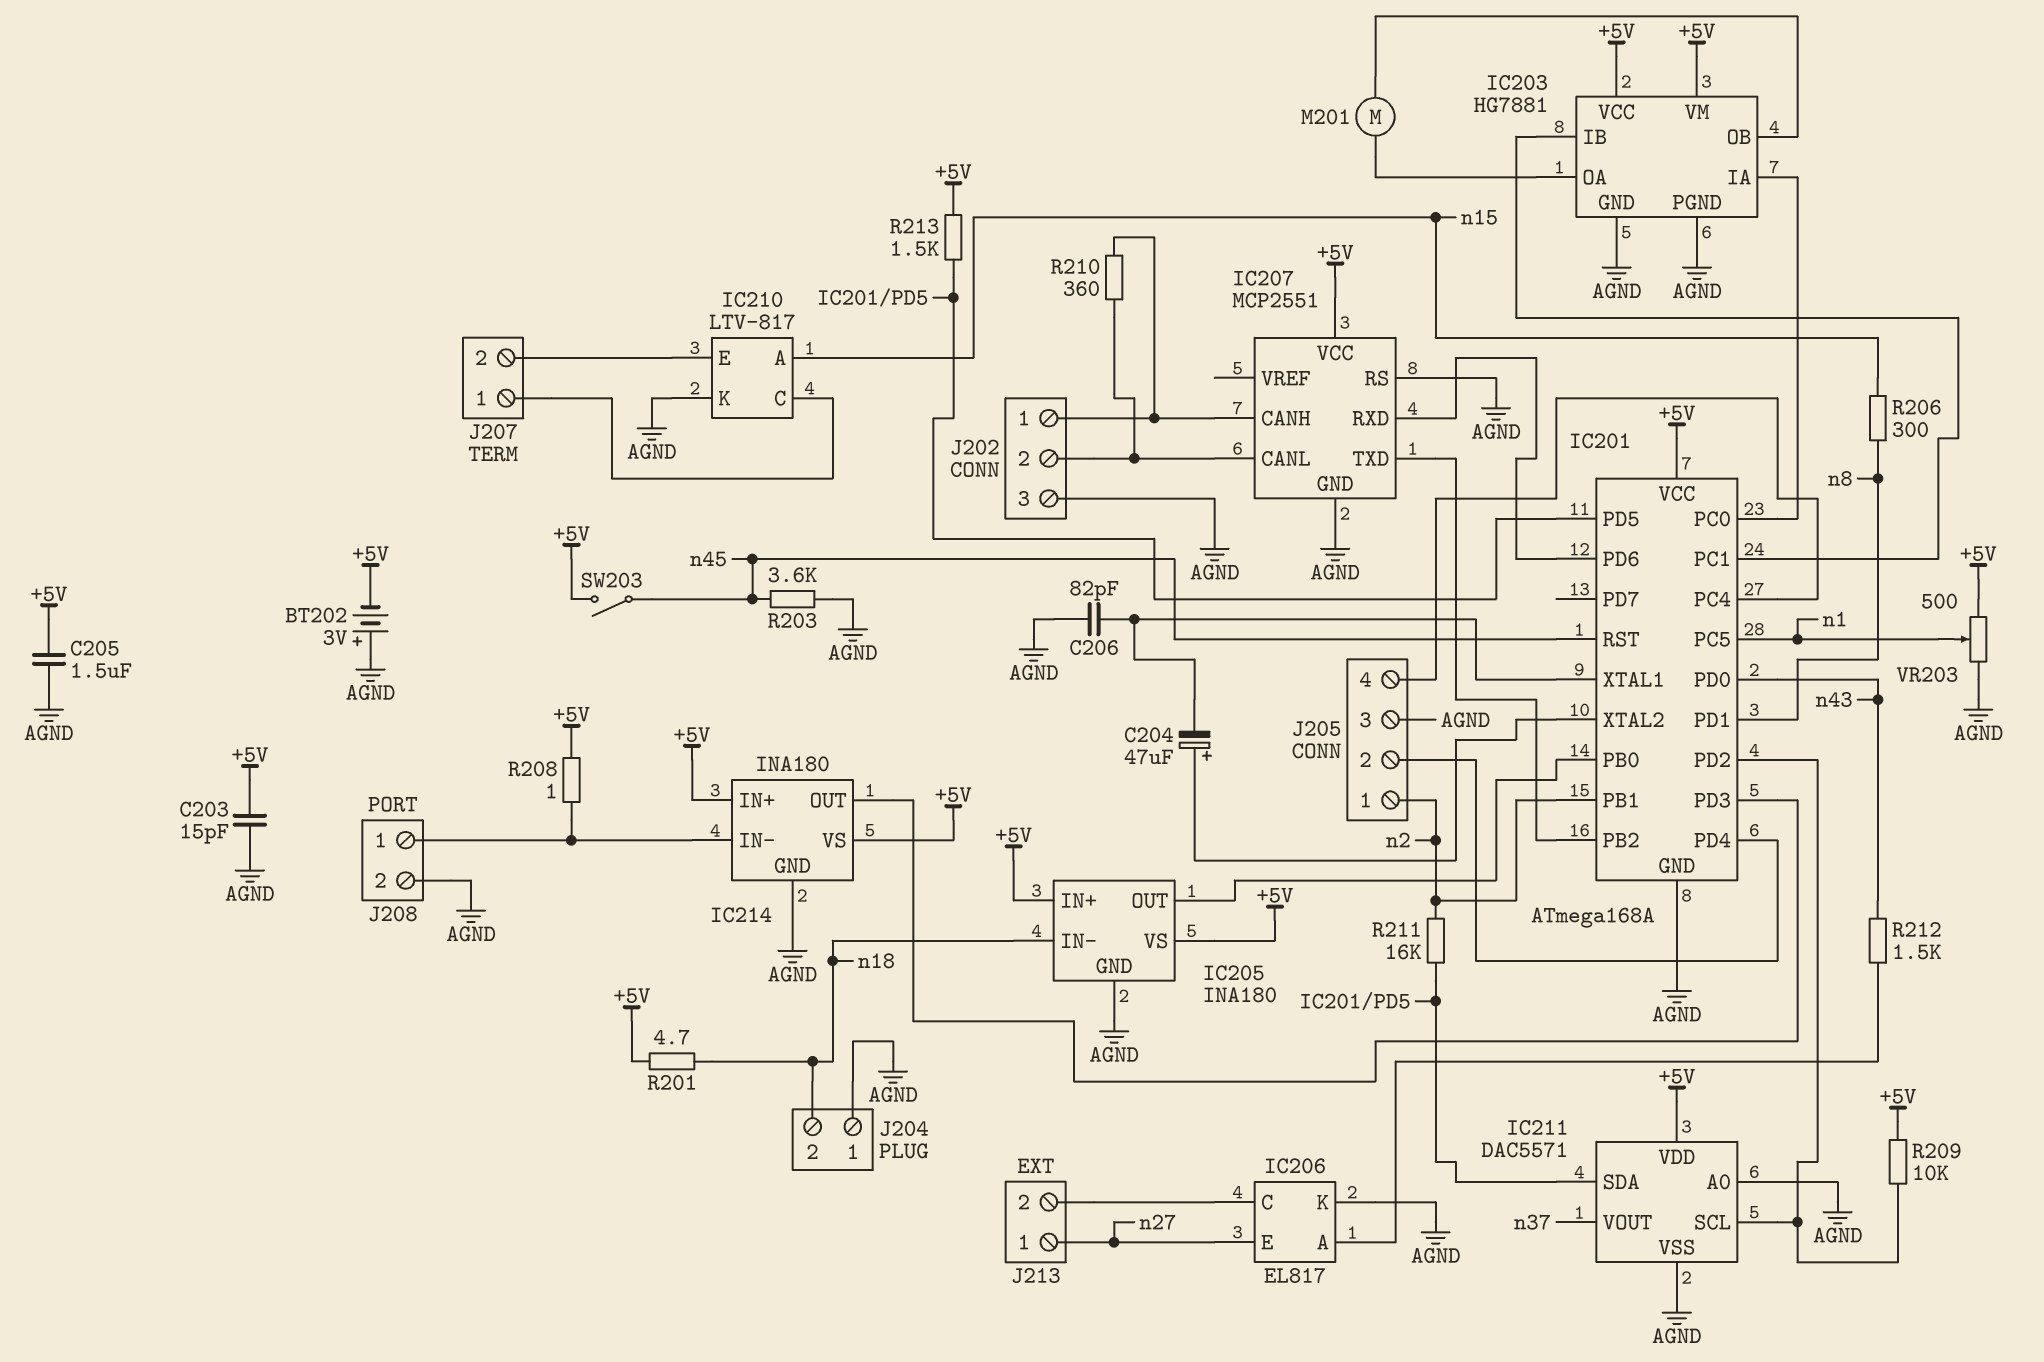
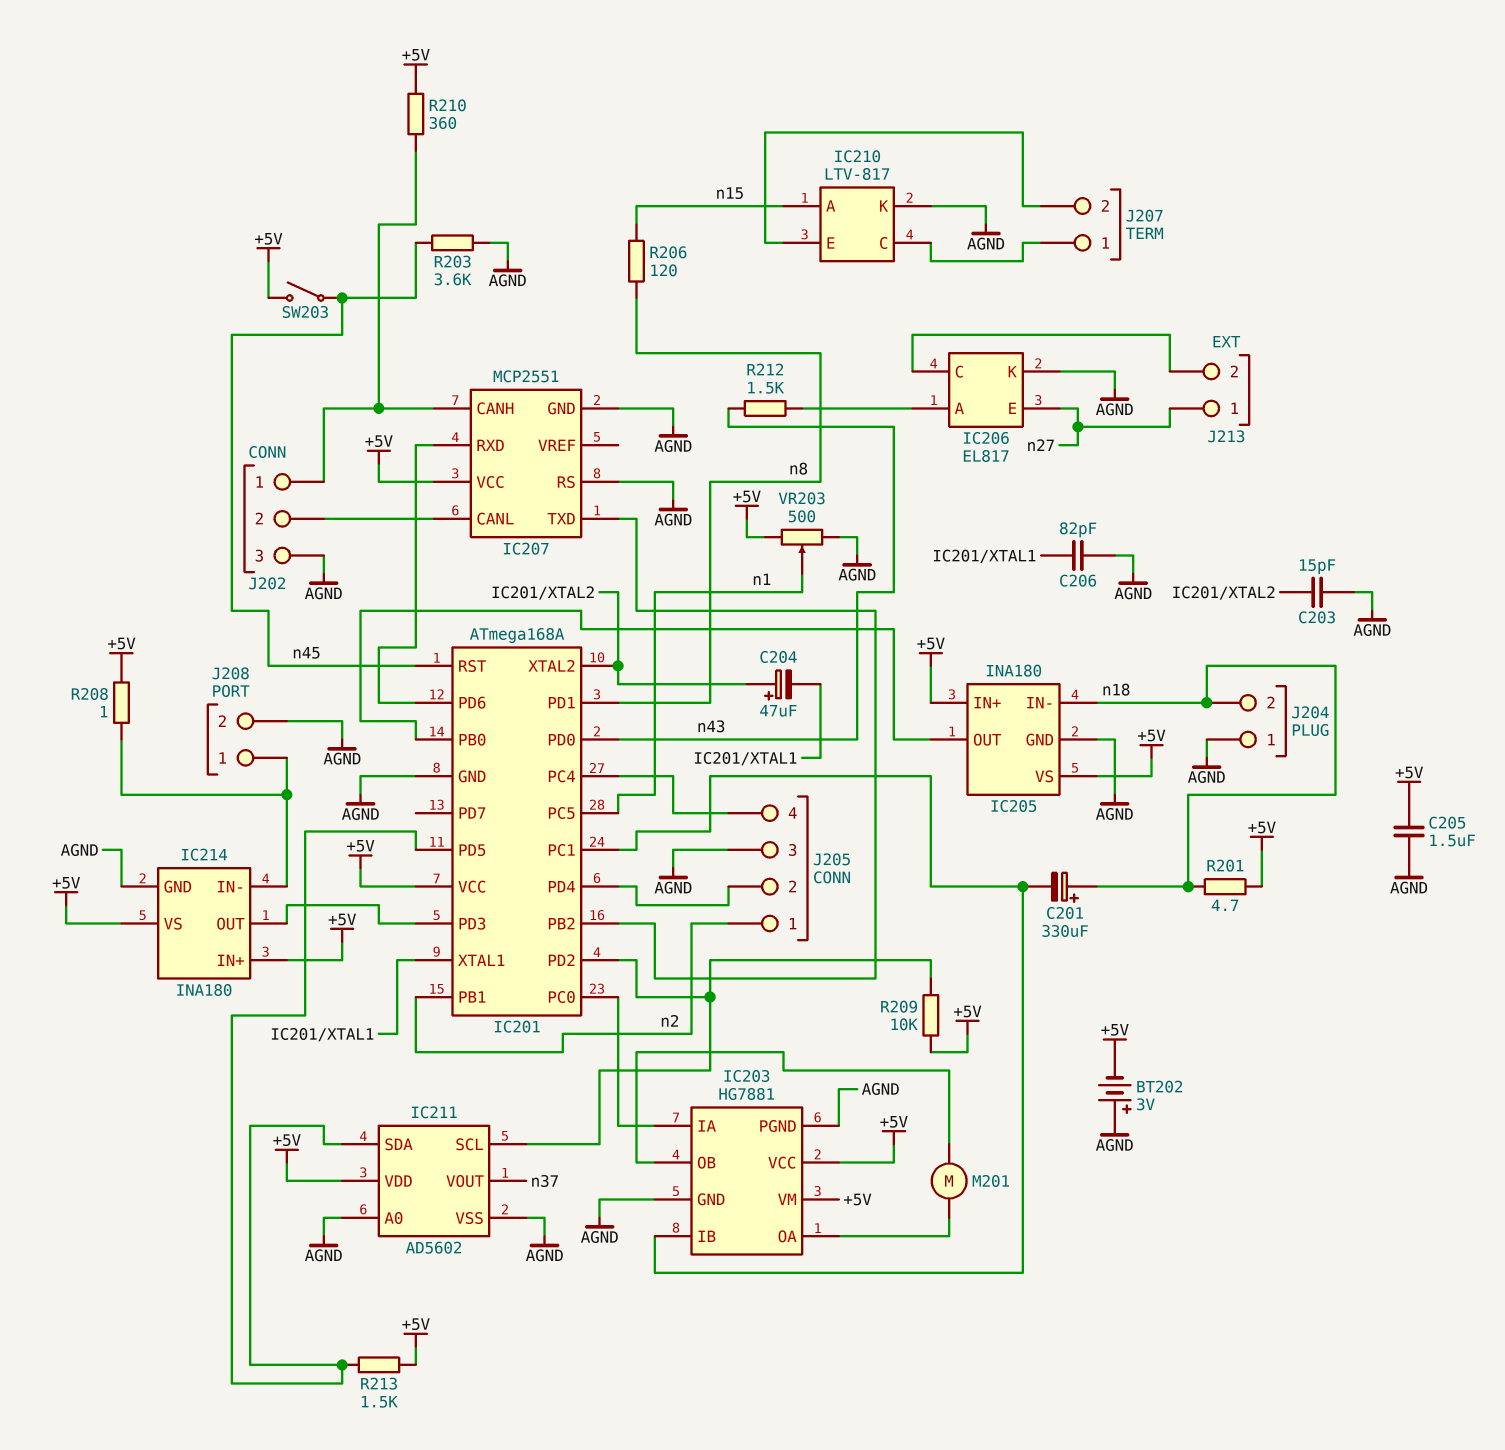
C201: none -> 330uF (plus n18, minus IC201/PC1)
C203: 15pF (+5V, AGND) -> 15pF (AGND, IC201/XTAL2)
IC211: DAC5571 -> AD5602
R206: 300 (n8, n15) -> 120 (n8, n15)
R210: 360 (IC207/CANH, IC207/CANL) -> 360 (+5V, IC207/CANH)
R211: 16k (IC201/PD5, n2) -> none

